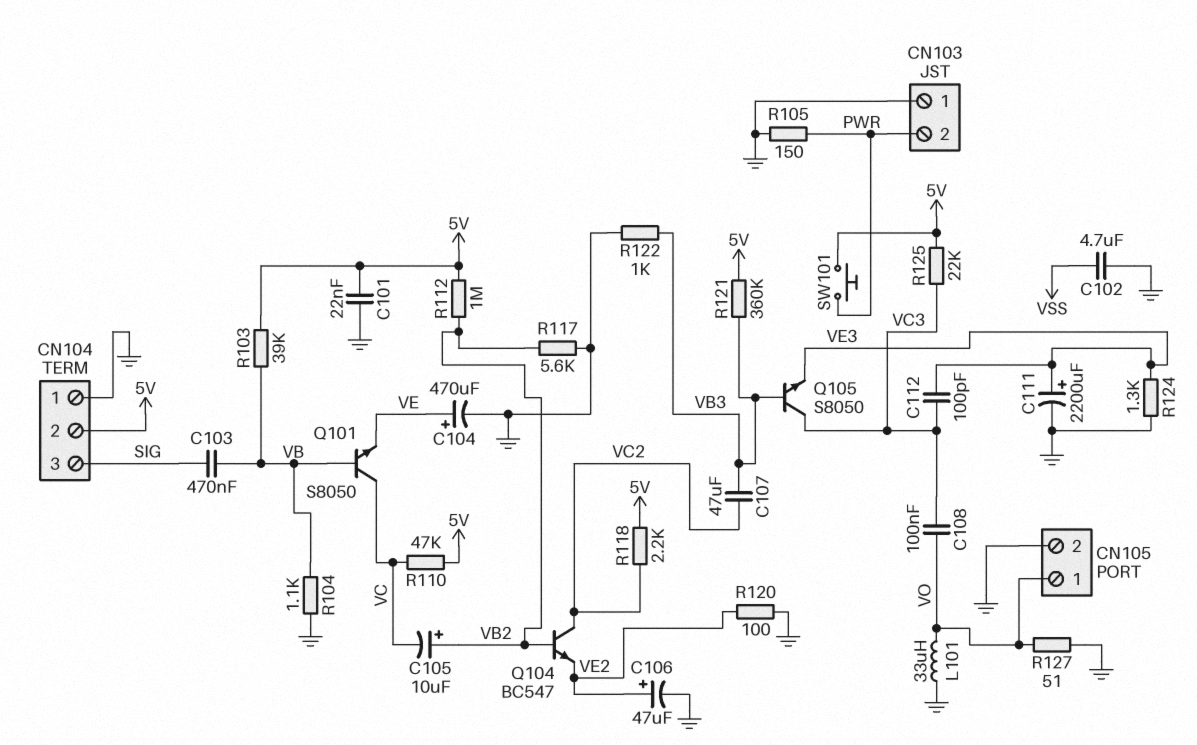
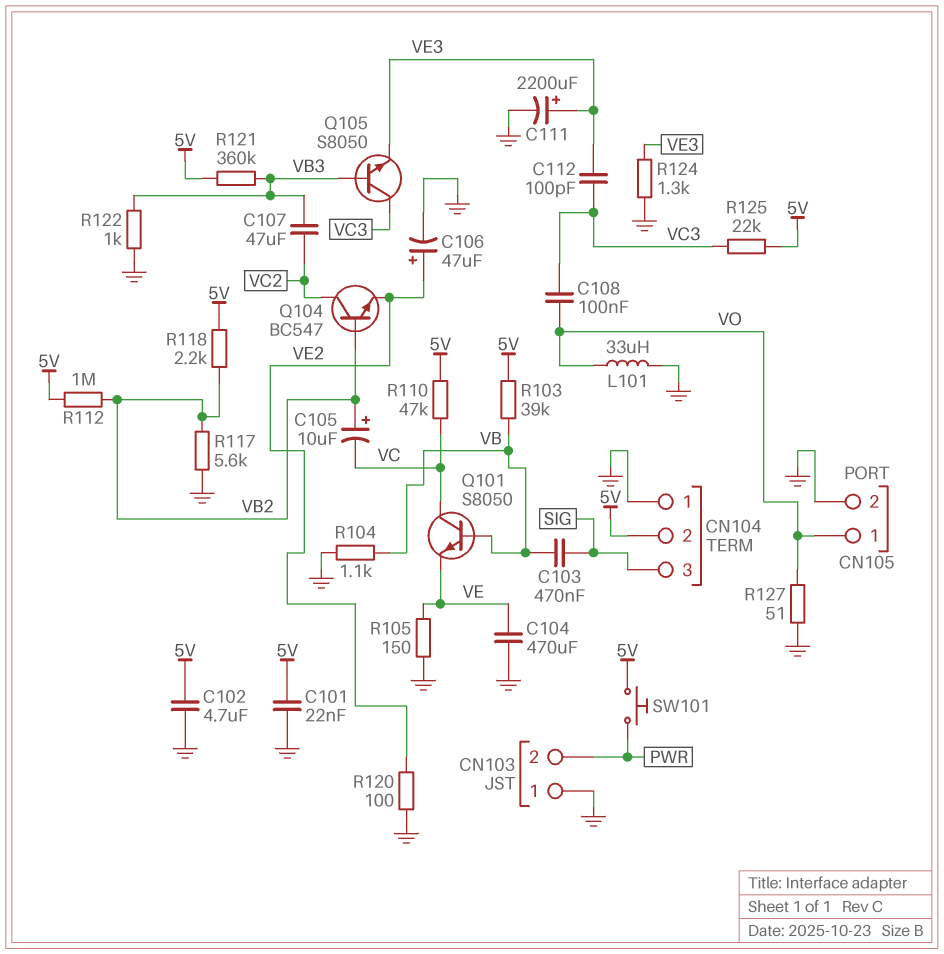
C102: 4.7uF (GND, VSS) -> 4.7uF (5V, GND)
C104: 470uF (plus VE, minus GND) -> 470uF (GND, VE)
R105: 150 (GND, PWR) -> 150 (GND, VE)
R118: 2.2k (5V, VC2) -> 2.2k (5V, VB2)

